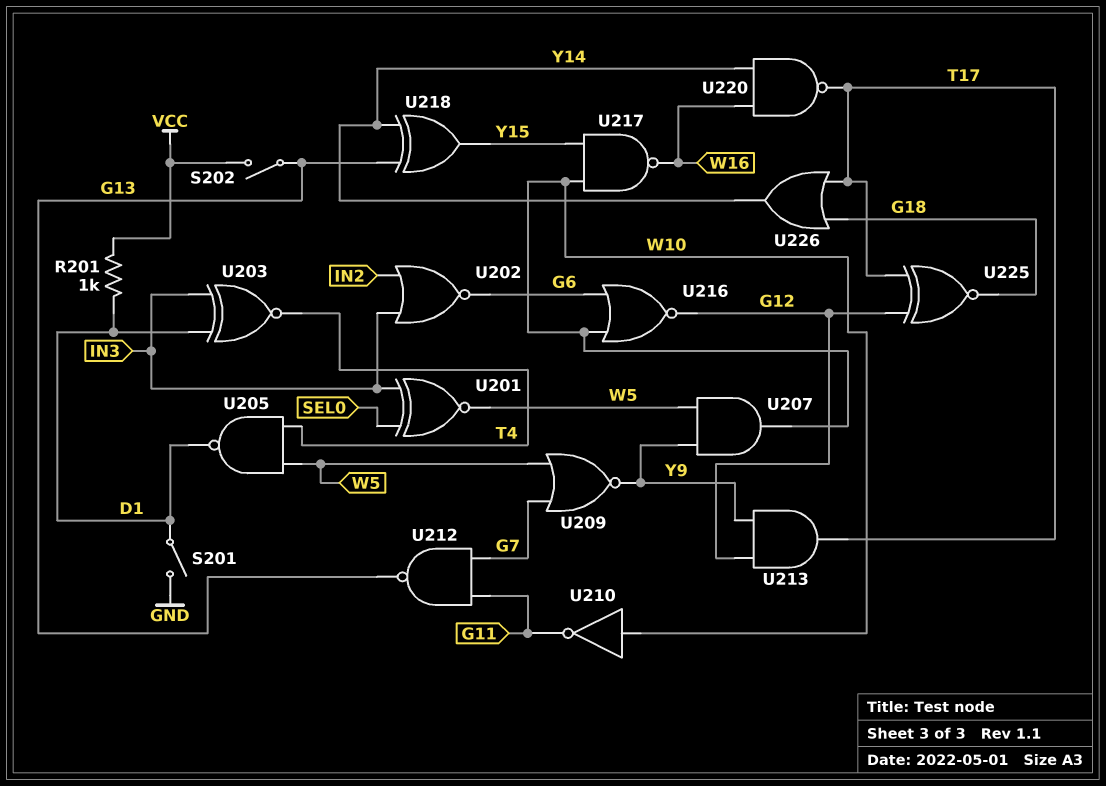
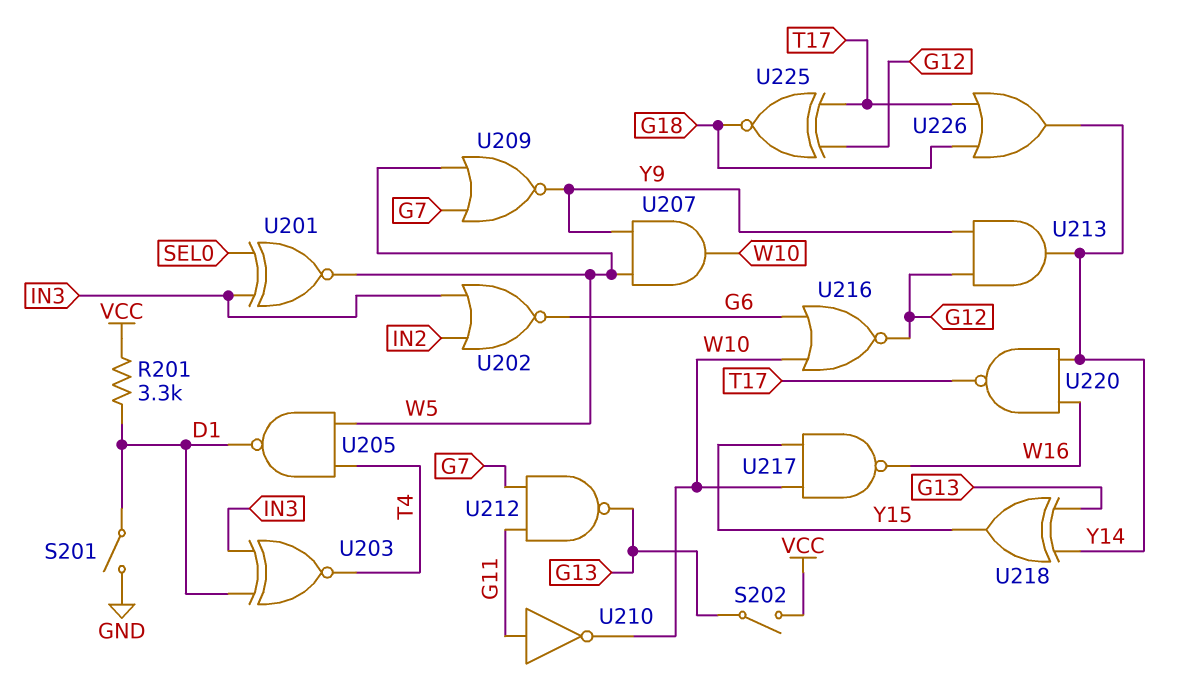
R201: 1k (D1, VCC) -> 3.3k (D1, VCC)
U210: NOT (in W10, out G11) -> NOT (in G11, out W10)
U213: AND (in G12, in Y9, out T17) -> AND (in G12, in Y9, out Y14)

